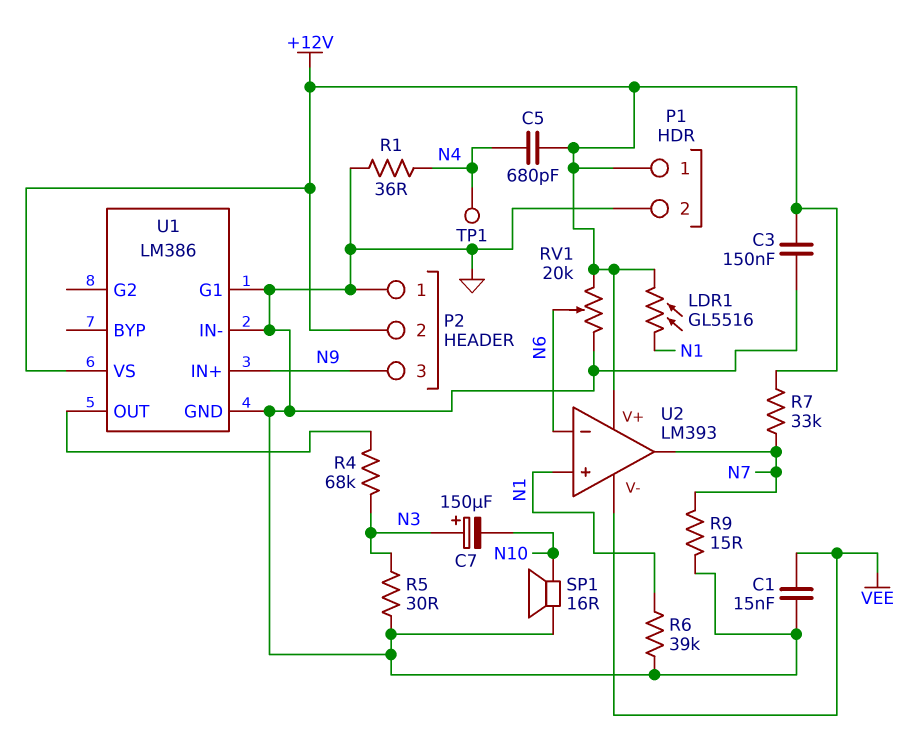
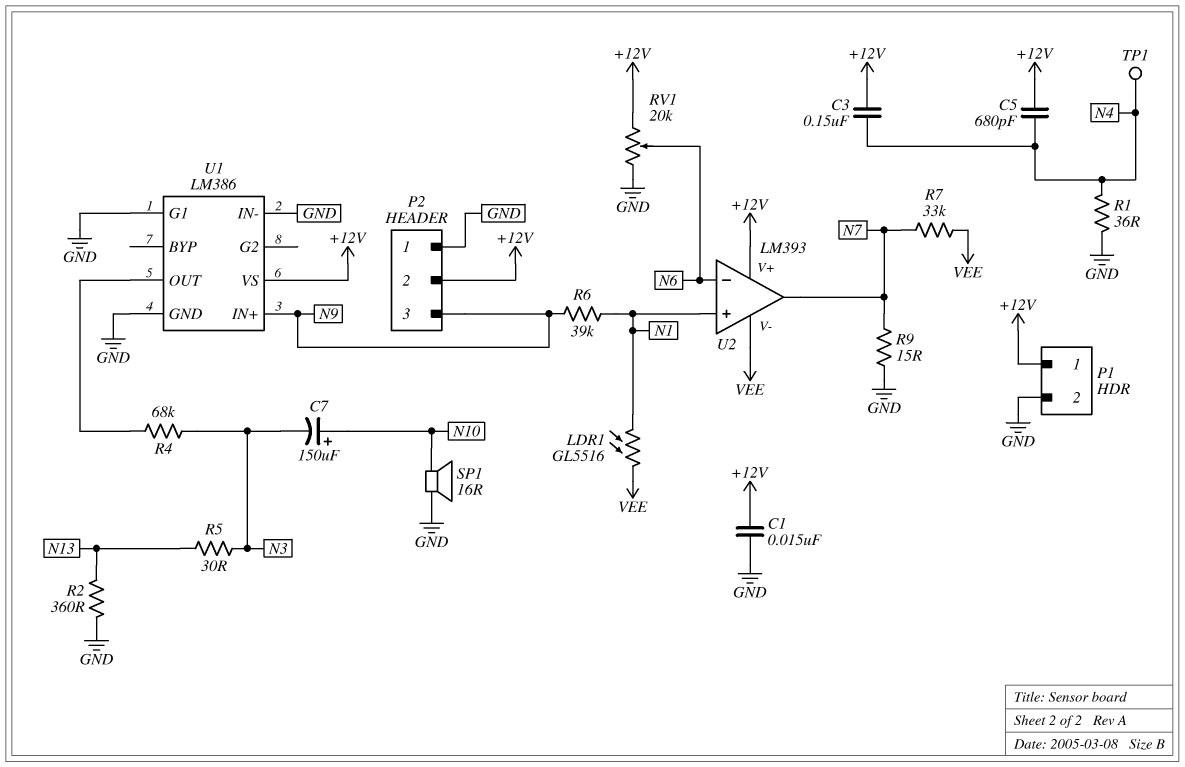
C1: 15nF (GND, VEE) -> 15nF (+12V, GND)
C3: 150nF (+12V, GND) -> 150nF (+12V, N4)
C7: 150uF (plus N3, minus N10) -> 150uF (plus N10, minus N3)
LDR1: GL5516 (+12V, N1) -> GL5516 (N1, VEE)
R2: none -> 360 (GND, N13)
R5: 30 (GND, N3) -> 30 (N3, N13)
R6: 39k (GND, N1) -> 39k (N1, N9)
R7: 33k (+12V, N7) -> 33k (N7, VEE)

